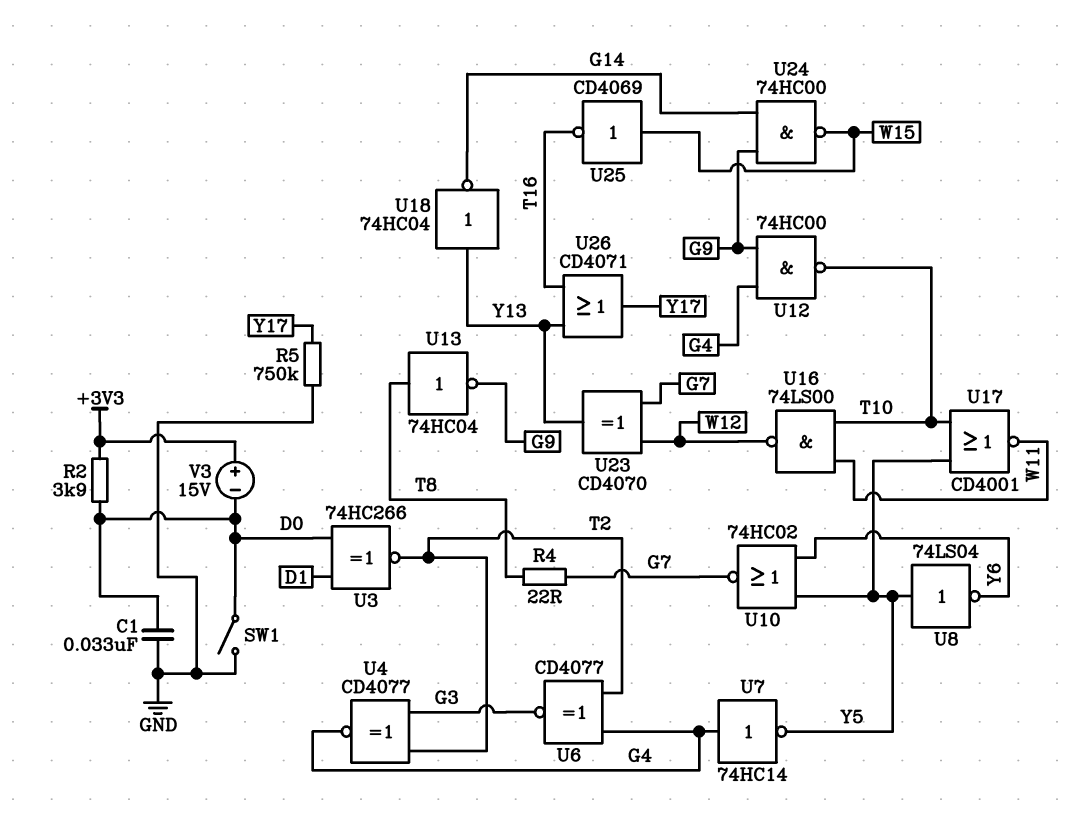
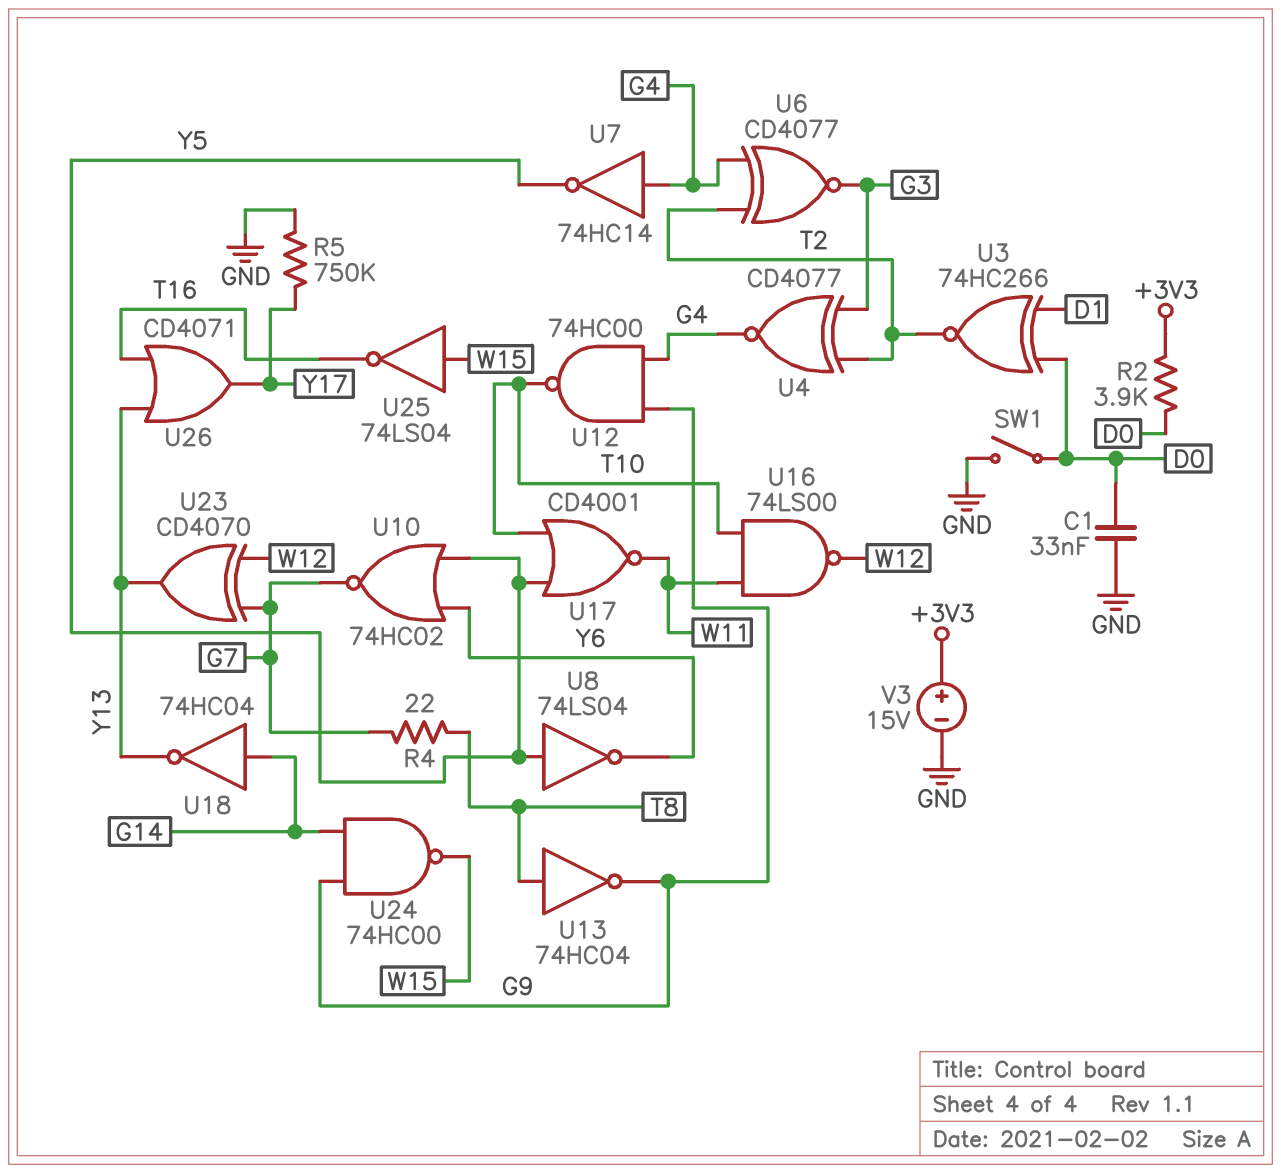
U18: NOT 74HC04 (in Y13, out G14) -> NOT 74HC04 (in G14, out Y13)
U25: NOT CD4069 (in W15, out T16) -> NOT 74LS04 (in W15, out T16)
V3: 15V (plus +3V3, minus D0) -> 15V (plus +3V3, minus GND)

